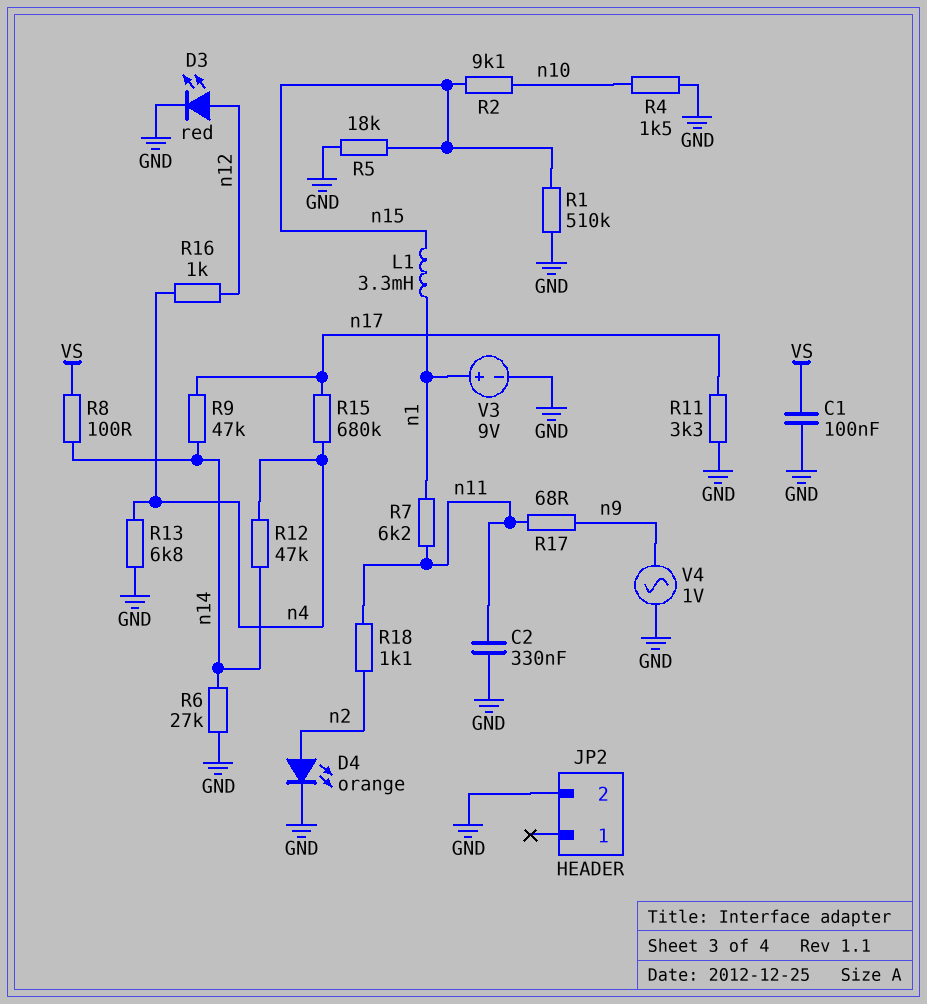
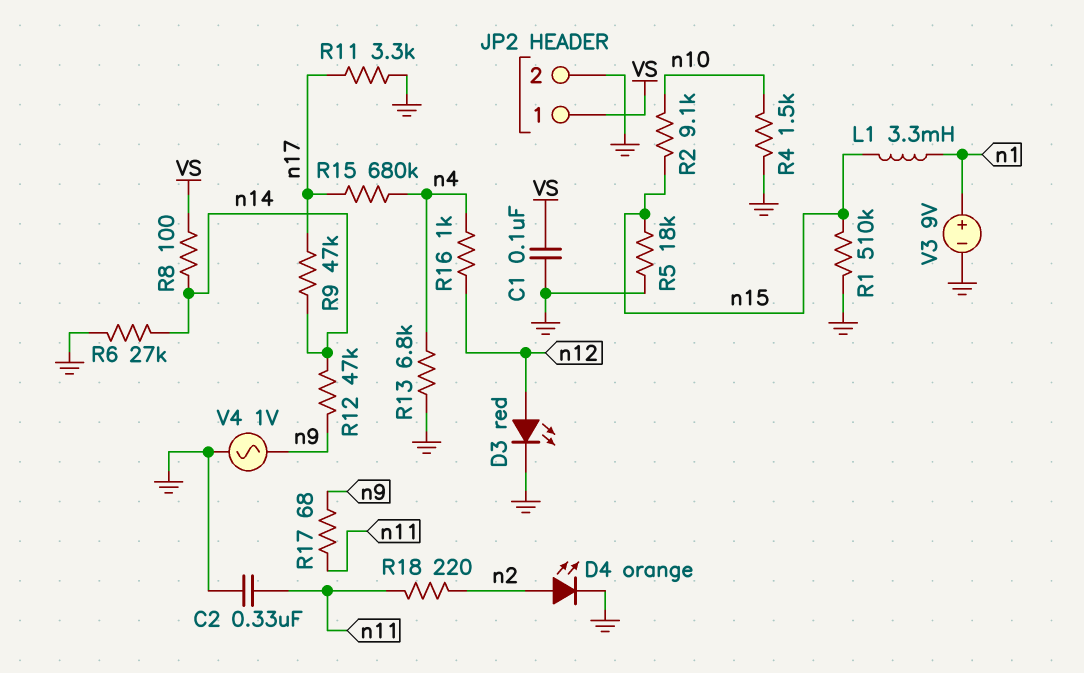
JP2 pin 1: none -> VS
R7: 6.2k (n1, n11) -> none
R12: 47k (n4, n14) -> 47k (n9, n14)
R18: 1.1k (n2, n11) -> 220 (n2, n11)

